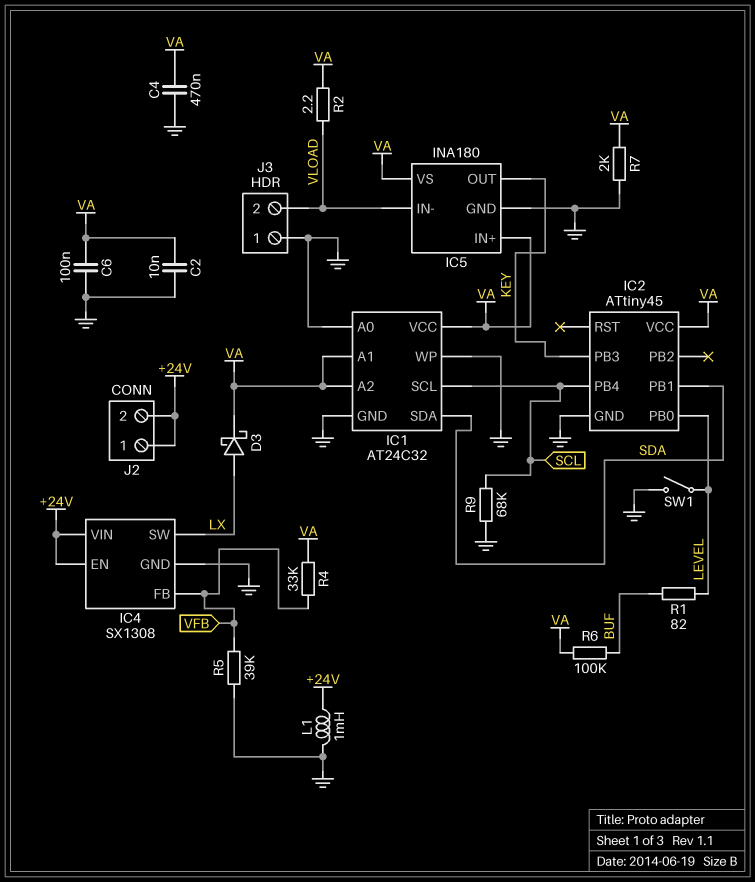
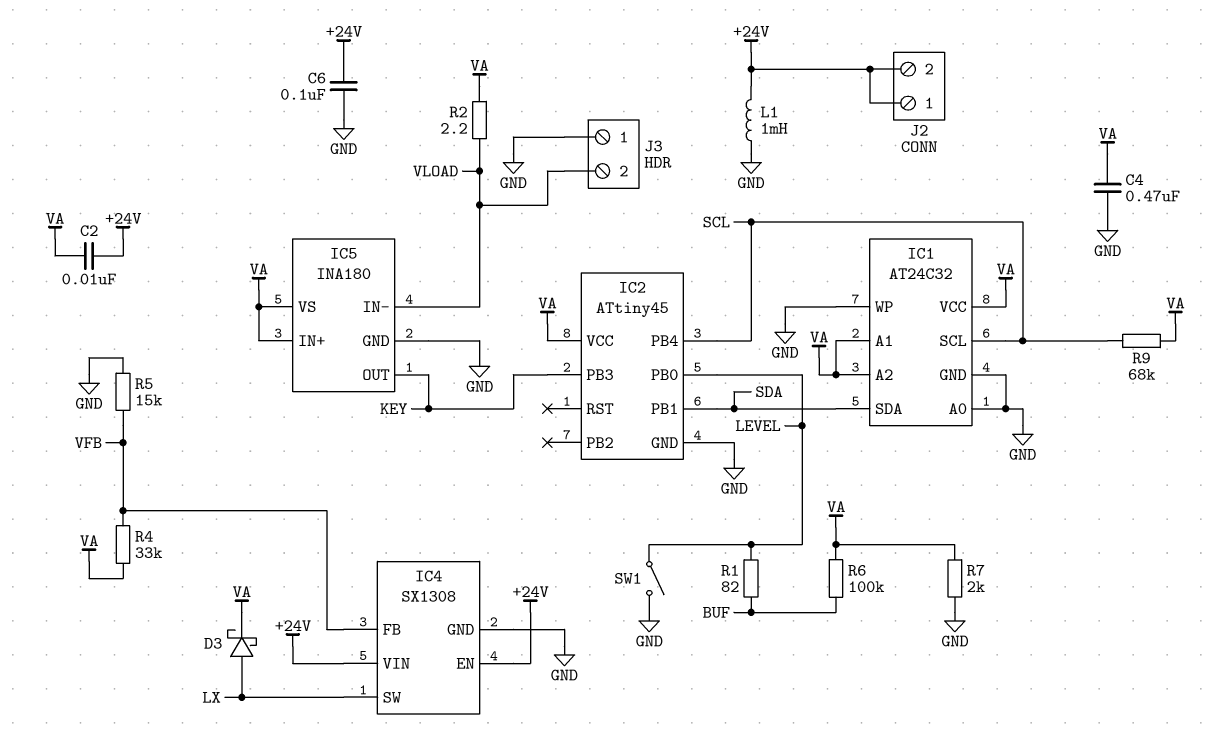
C2: 10nF (GND, VA) -> 10nF (+24V, VA)
C6: 100nF (GND, VA) -> 100nF (+24V, GND)
R5: 39k (GND, VFB) -> 15k (GND, VFB)
R9: 68k (GND, SCL) -> 68k (SCL, VA)

